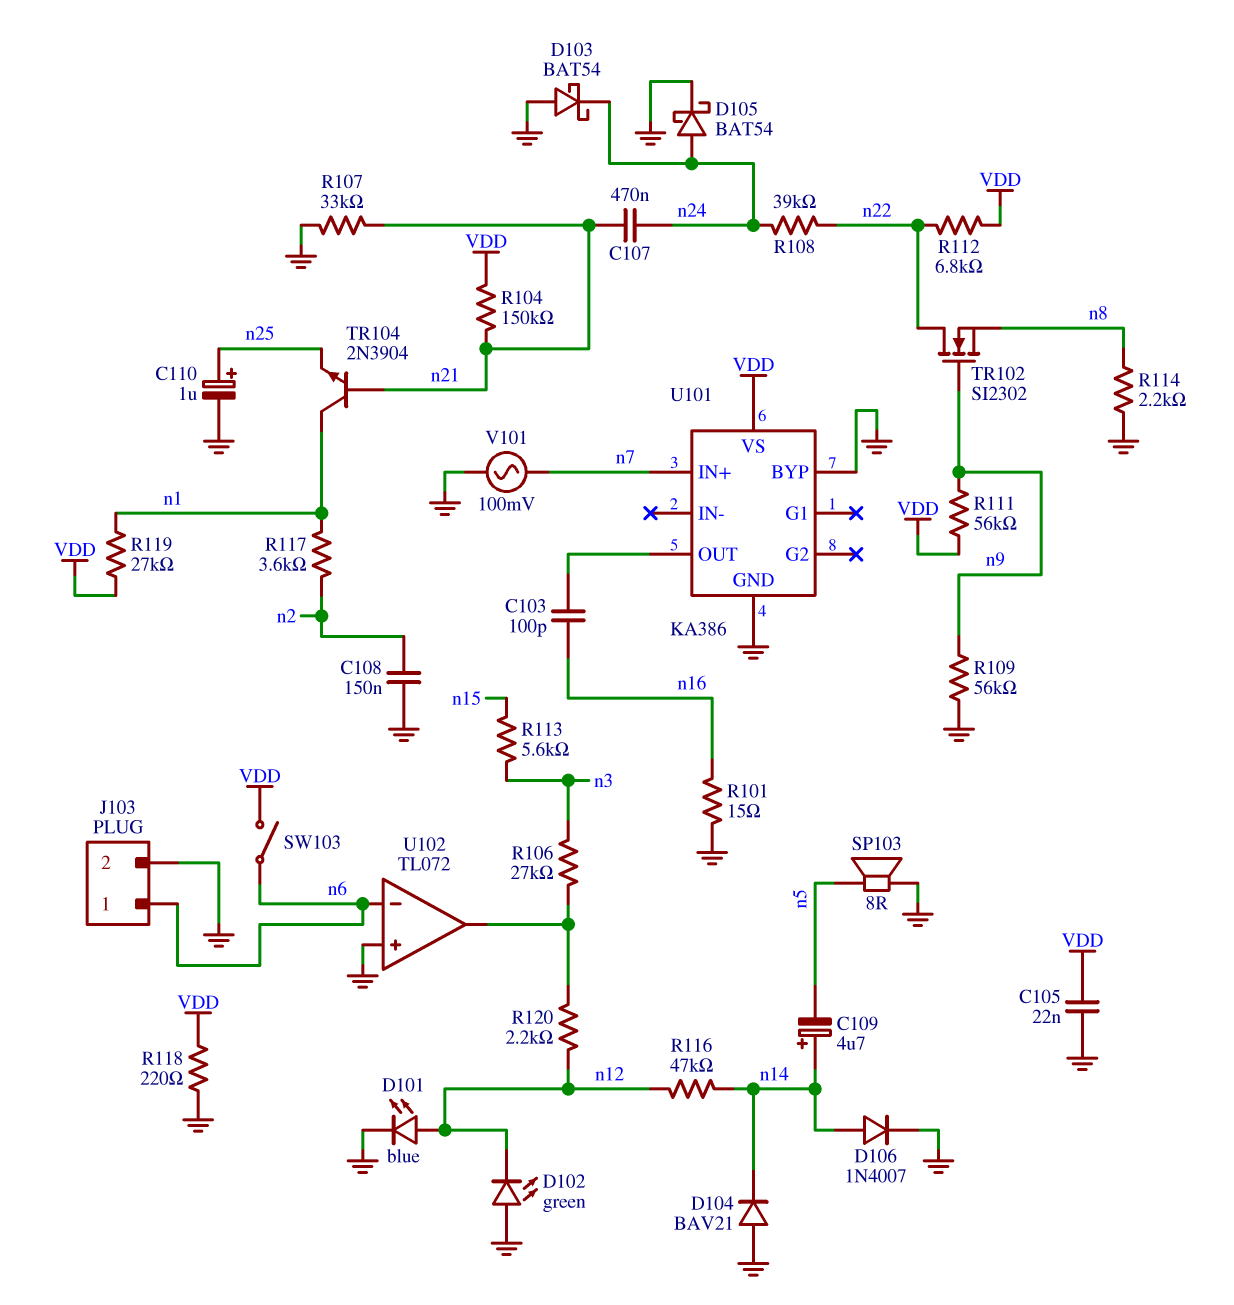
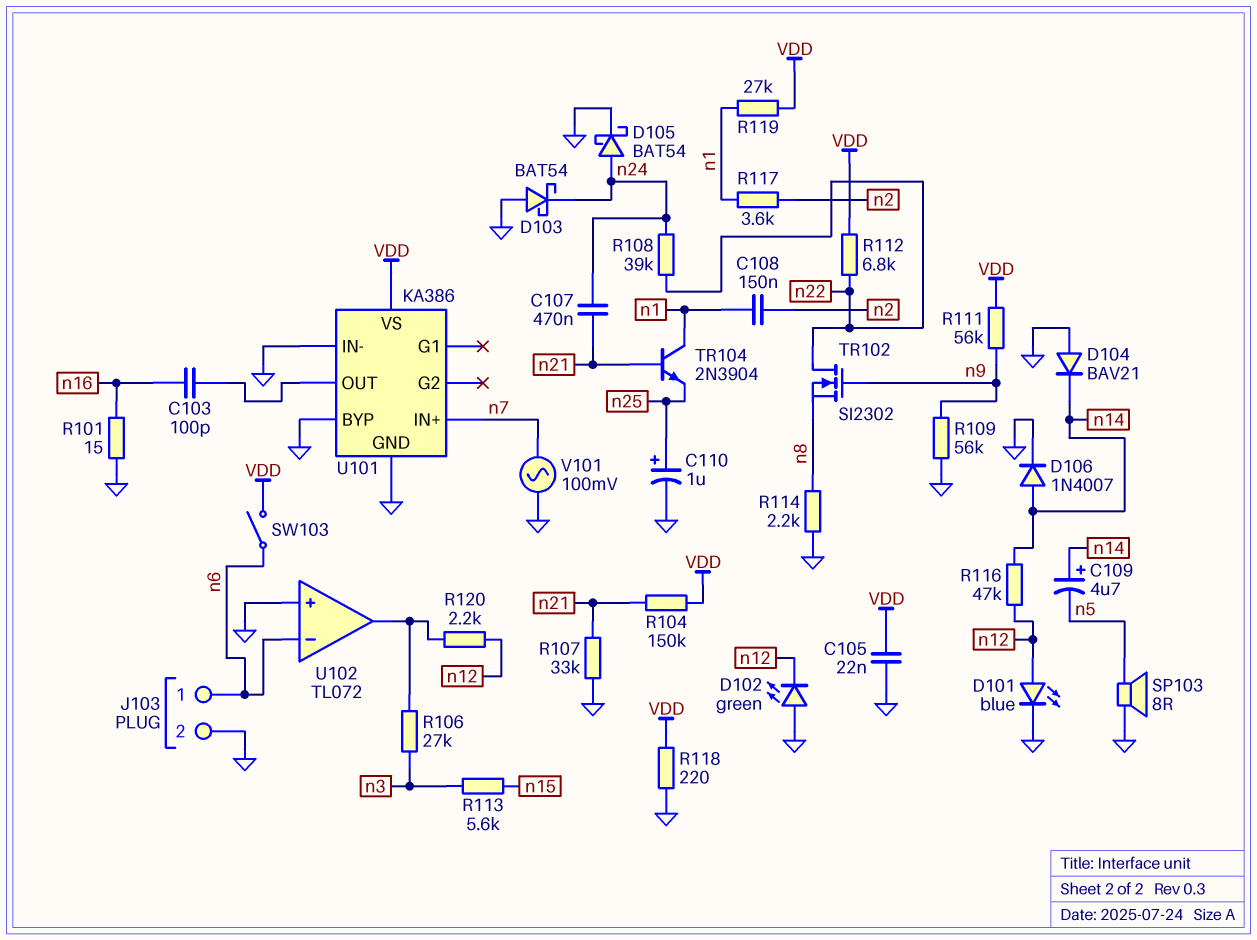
C108: 150nF (GND, n2) -> 150nF (n1, n2)
U101 pin IN-: none -> GND

